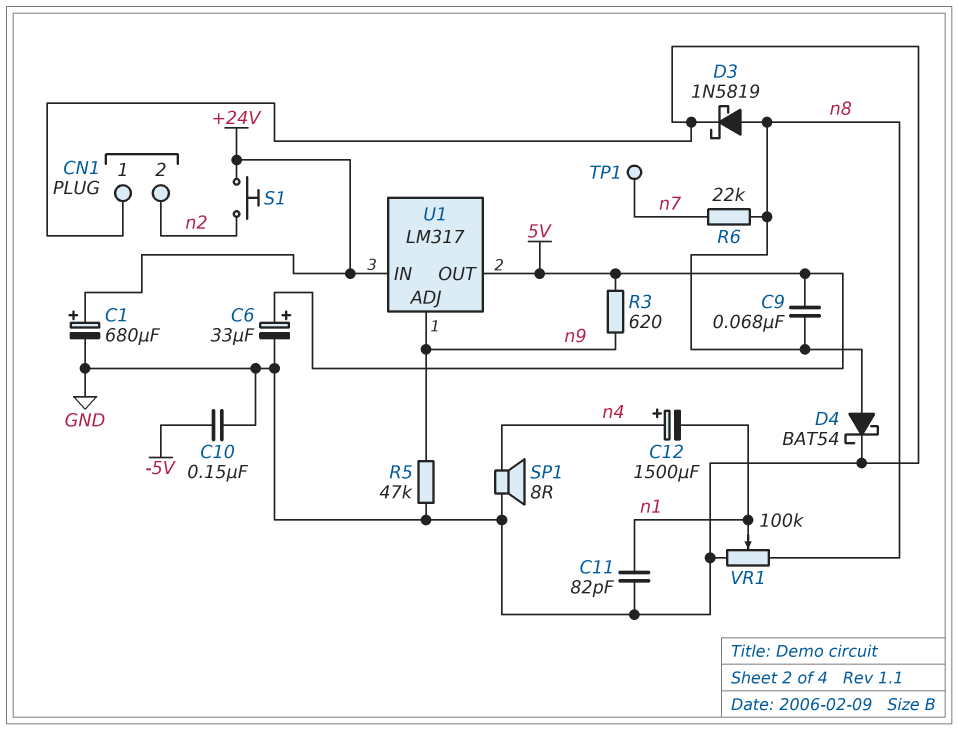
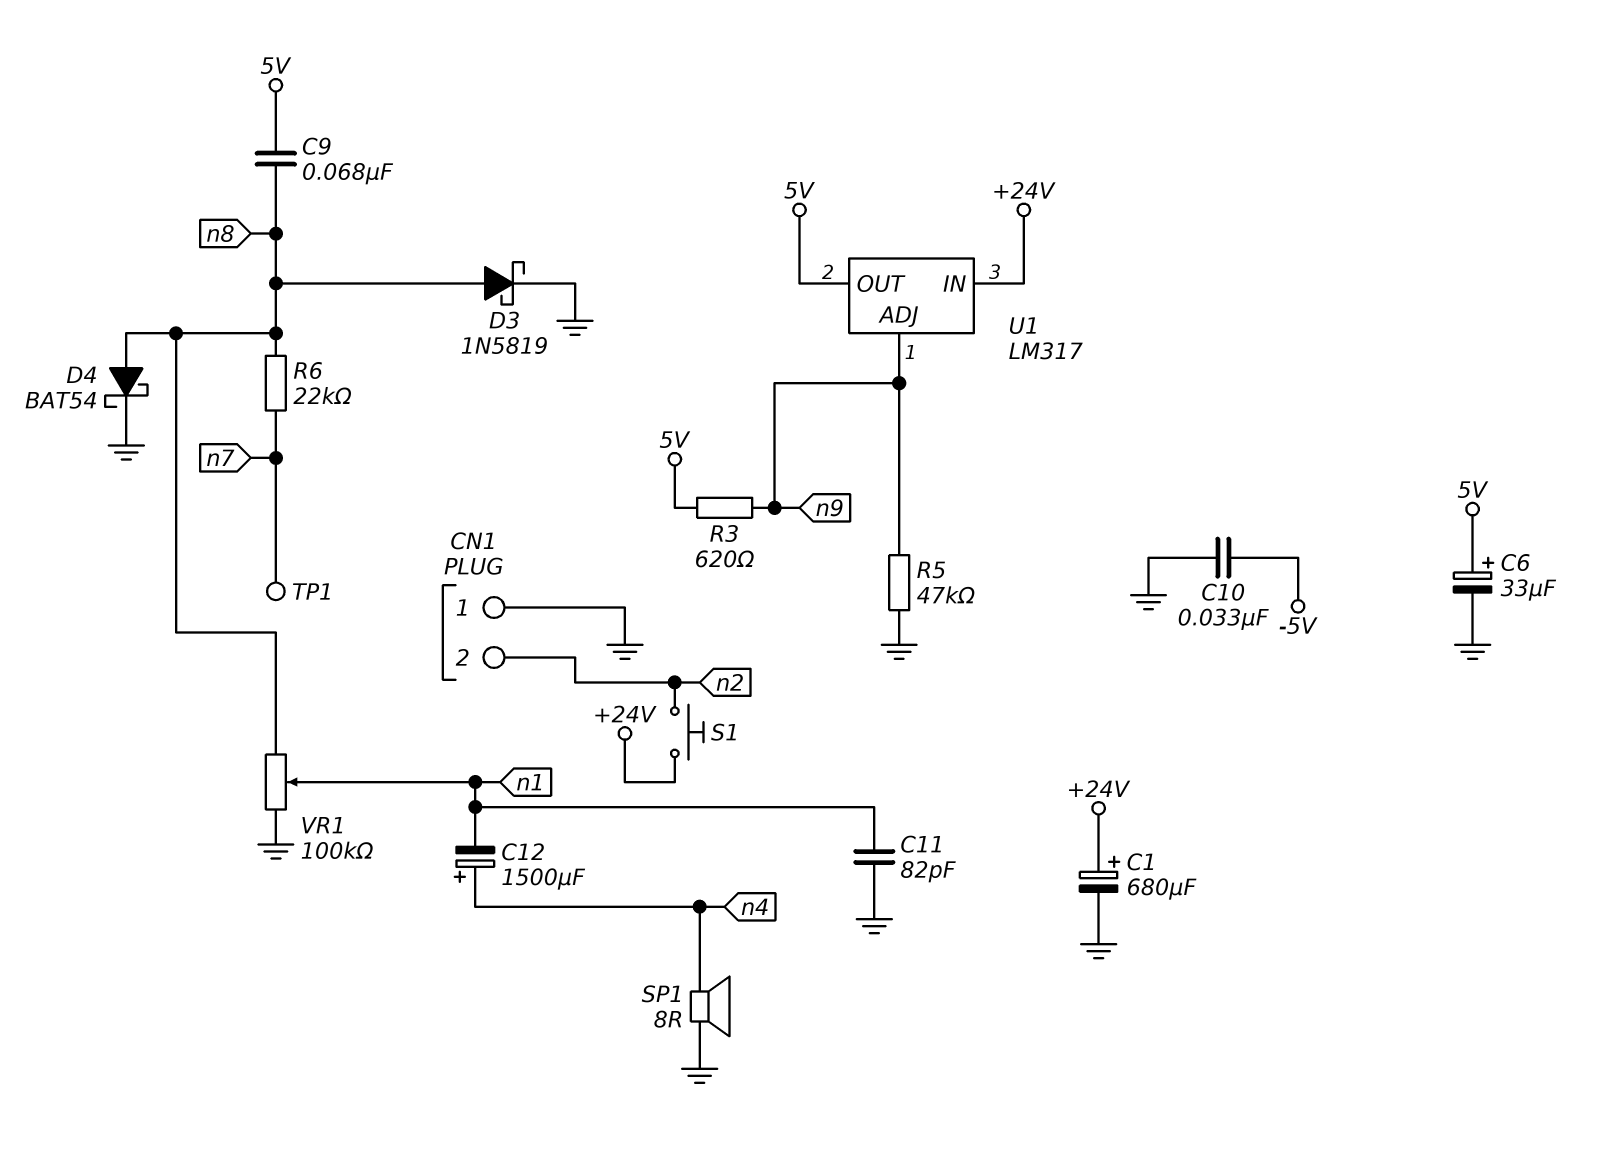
C10: 150nF (-5V, GND) -> 33nF (-5V, GND)

